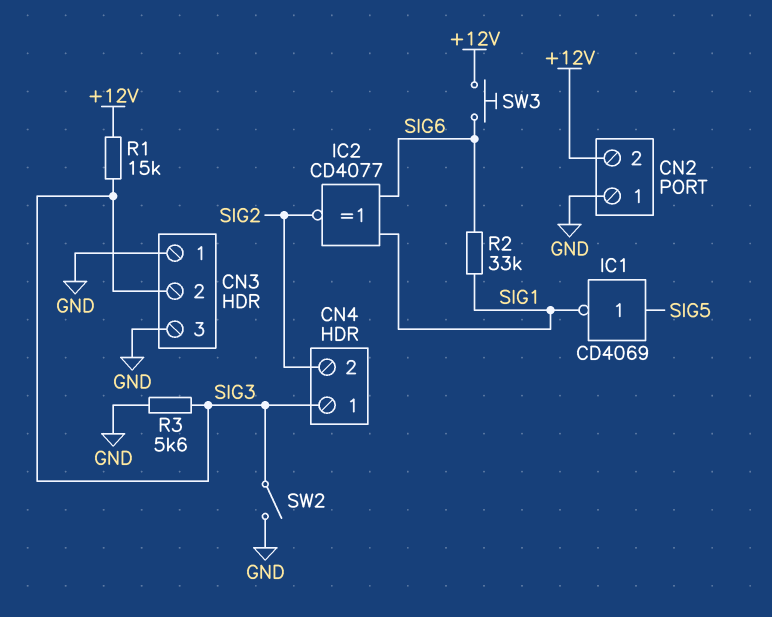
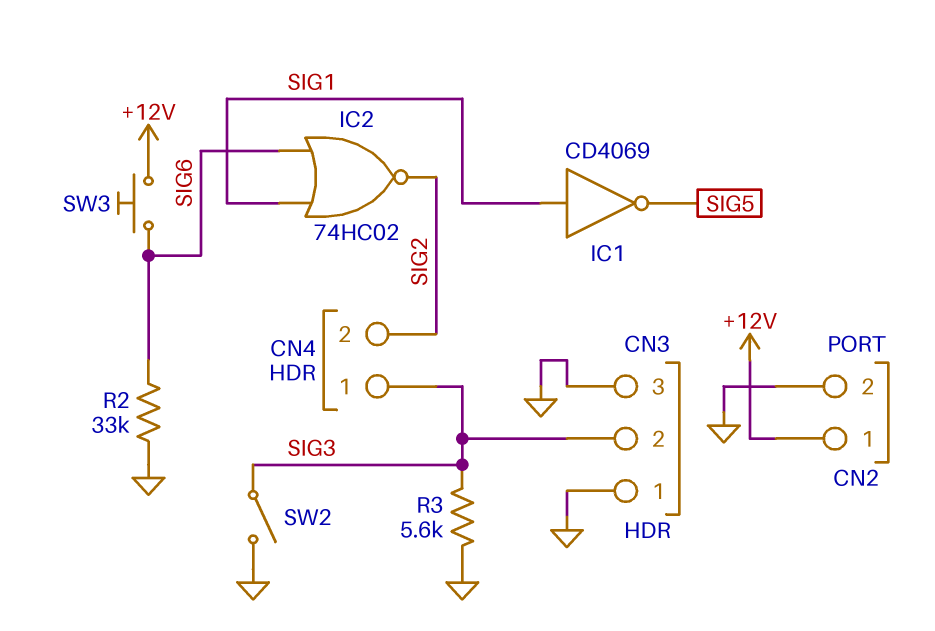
CN2 pin 1: GND -> +12V
CN2 pin 2: +12V -> GND
IC1: NOT CD4069 (in SIG5, out SIG1) -> NOT CD4069 (in SIG1, out SIG5)
IC2: XNOR CD4077 (in SIG1, in SIG6, out SIG2) -> NOR 74HC02 (in SIG1, in SIG6, out SIG2)
R1: 15k (+12V, SIG3) -> none
R2: 33k (SIG1, SIG6) -> 33k (GND, SIG6)

